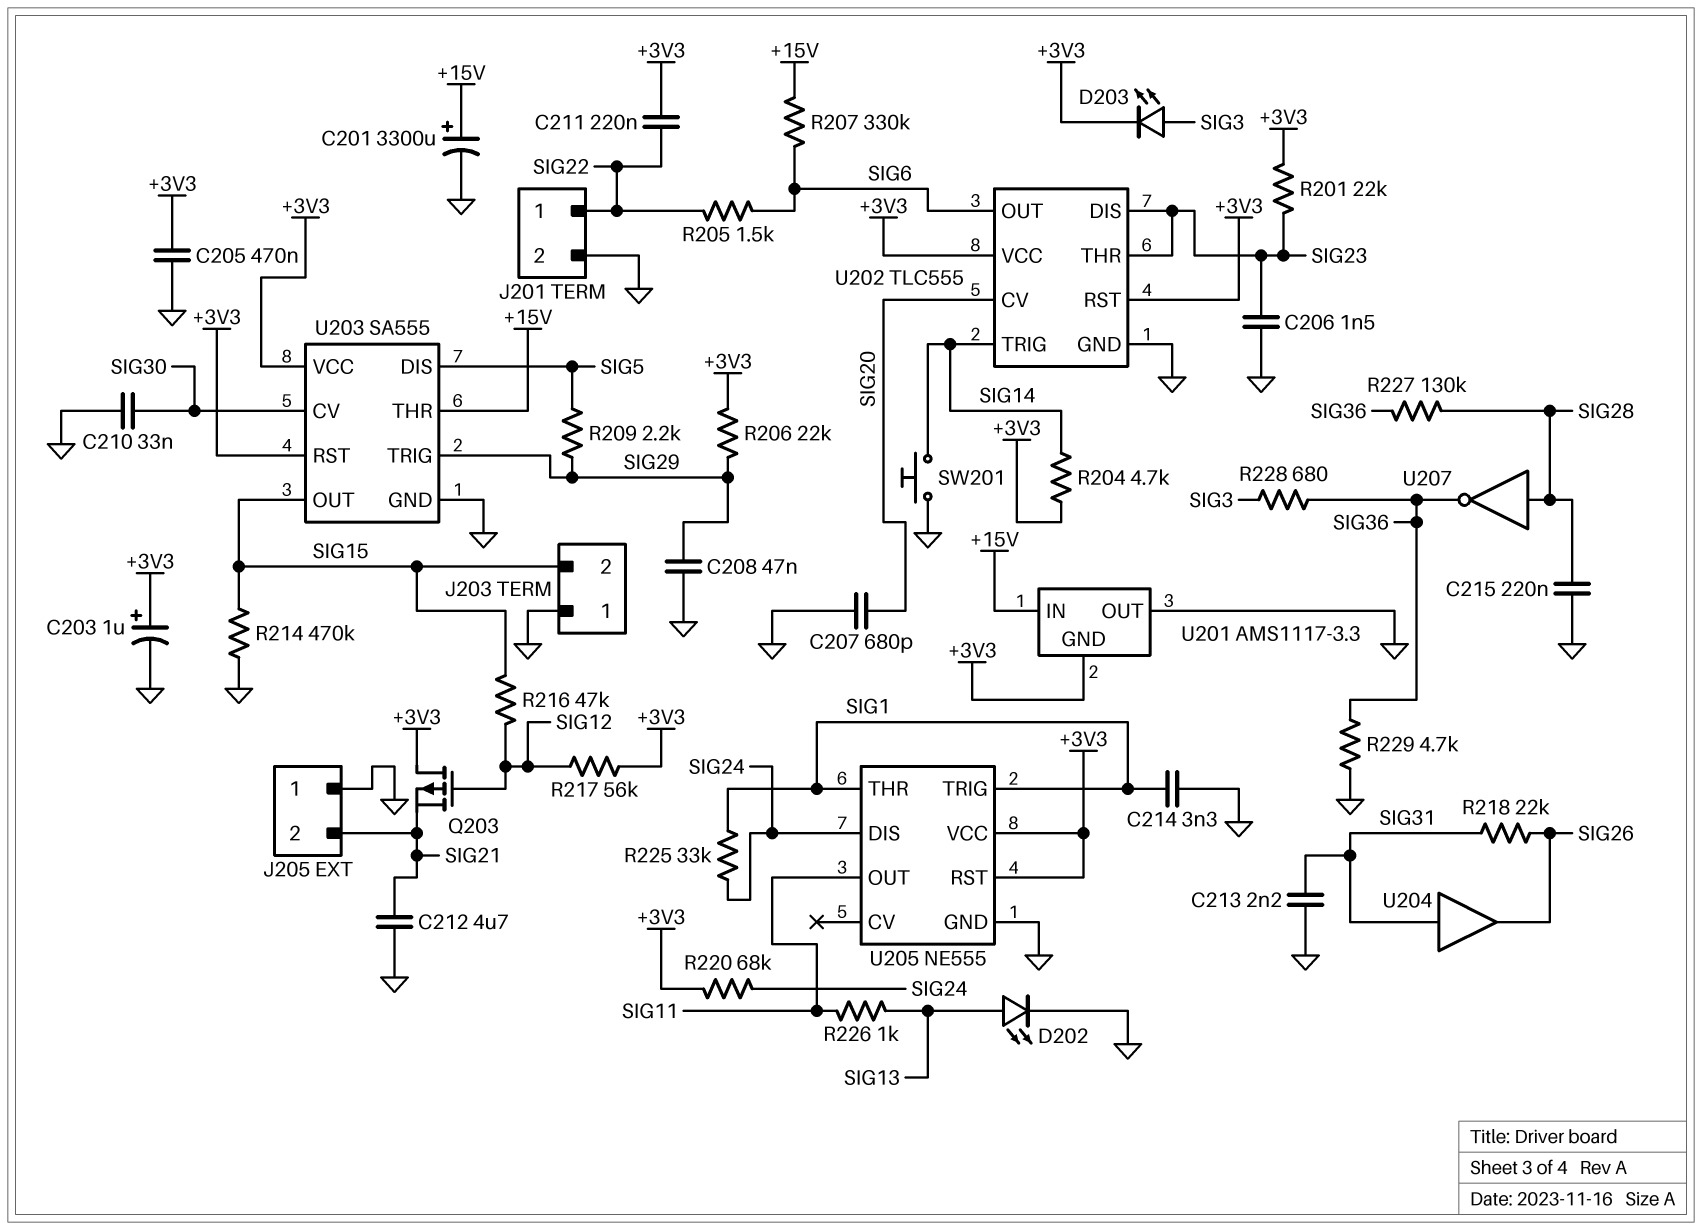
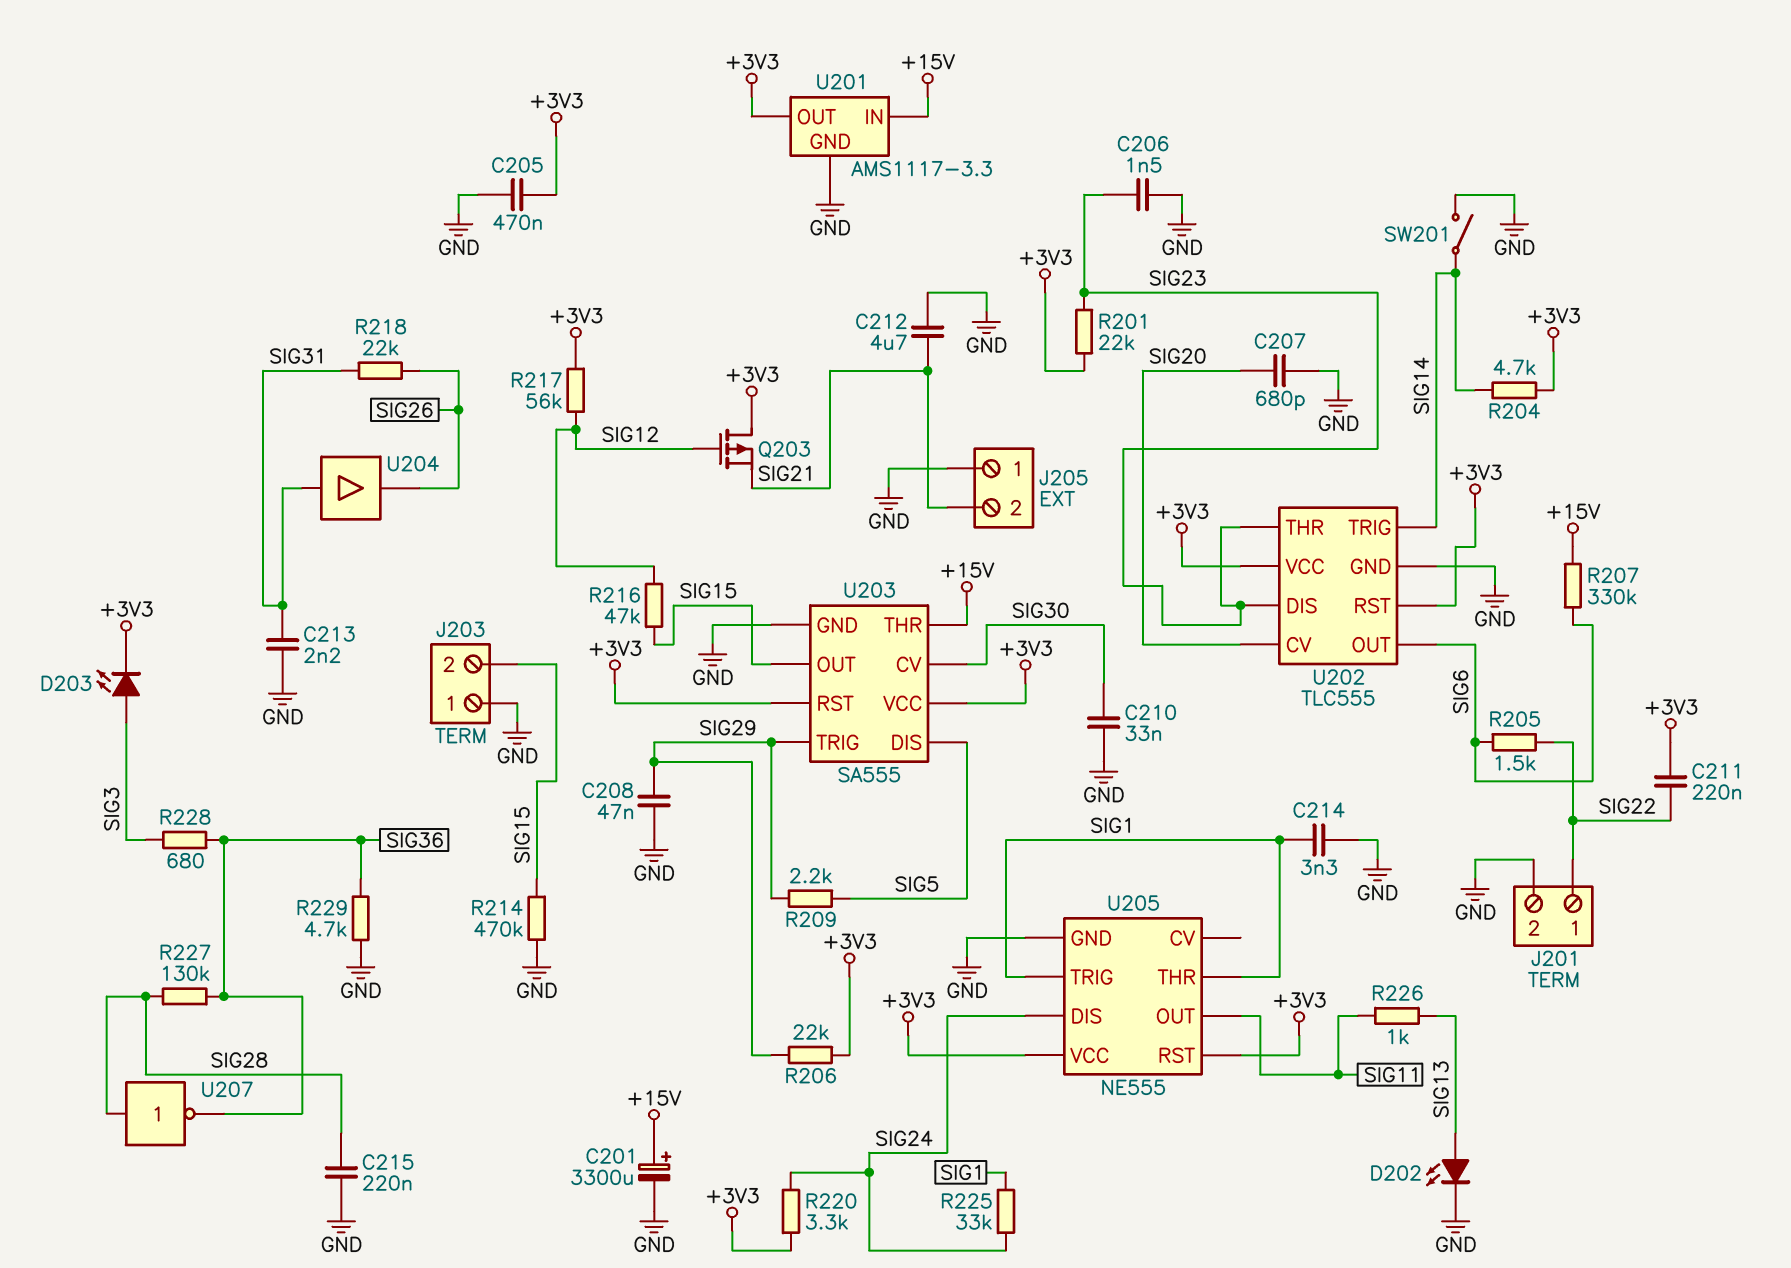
C203: 1uF (plus +3V3, minus GND) -> none
R220: 68k (+3V3, SIG24) -> 3.3k (+3V3, SIG24)
SW201: button (GND, SIG14) -> switch (GND, SIG14)
U201 pin GND: +3V3 -> GND
U201 pin OUT: GND -> +3V3

